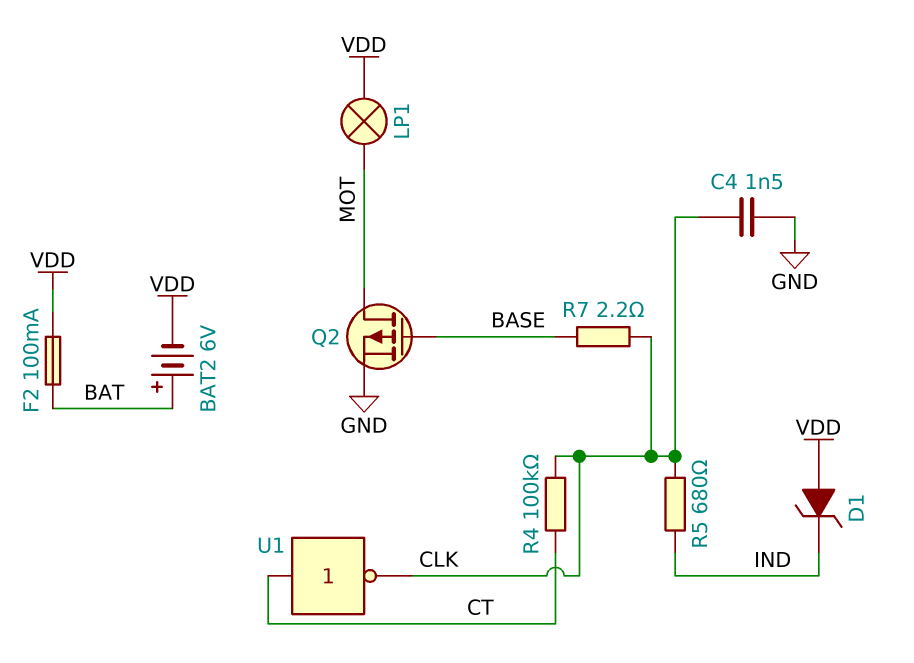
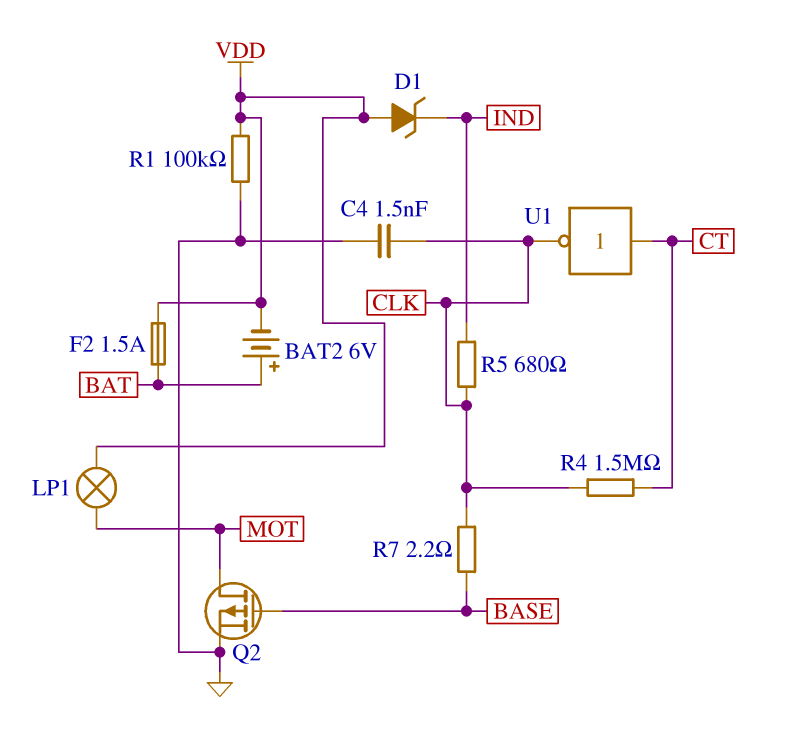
F2: 100mA (BAT, VDD) -> 1.5A (BAT, VDD)
R1: none -> 100k (GND, VDD)
R4: 100k (CLK, CT) -> 1.5M (CLK, CT)

